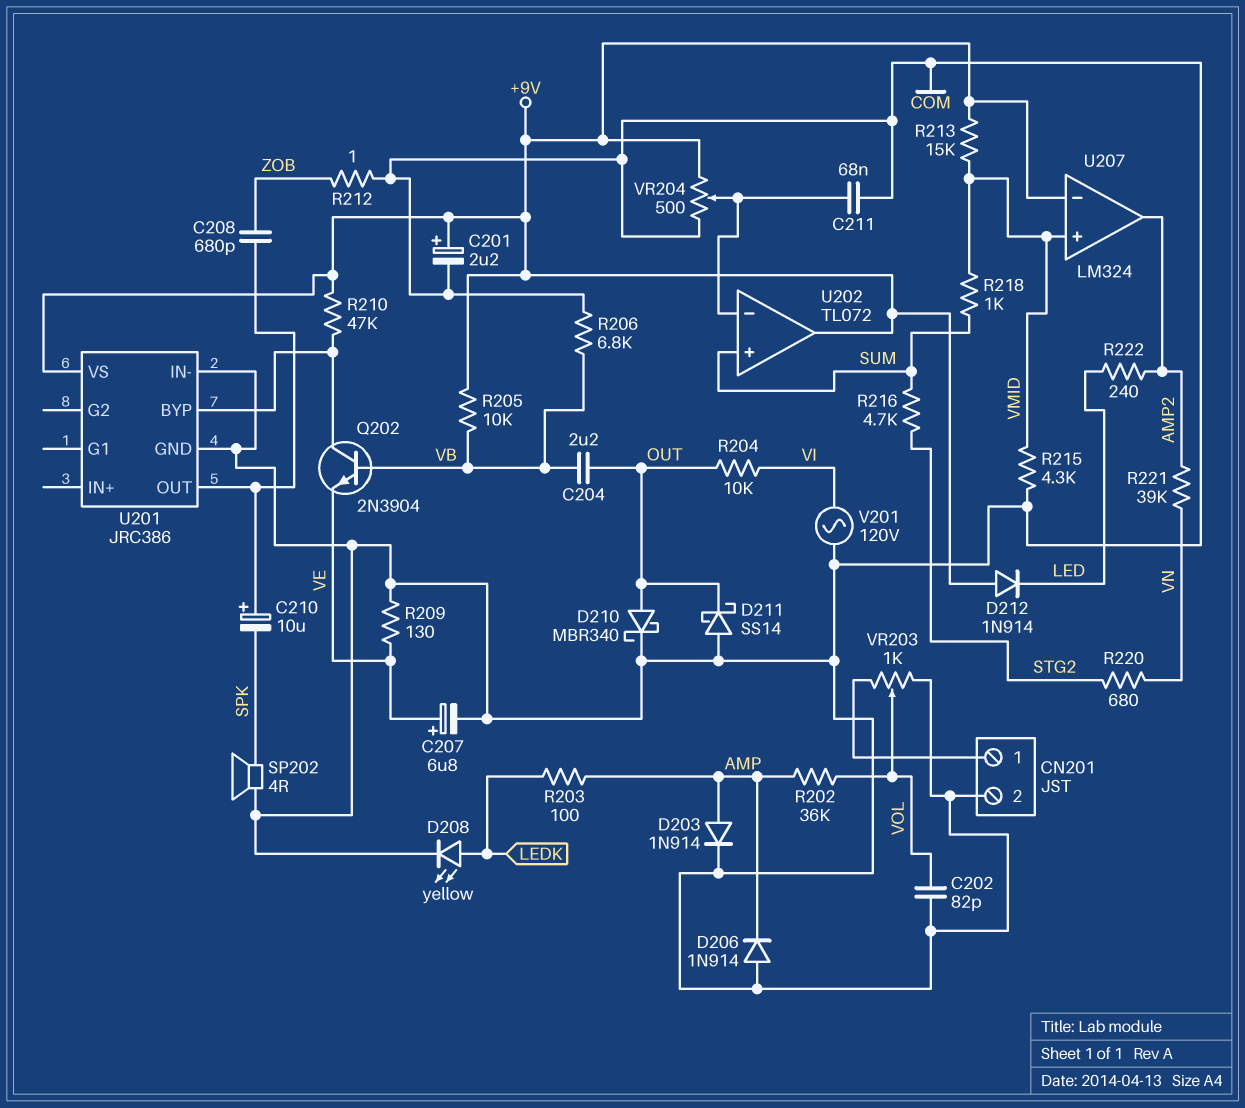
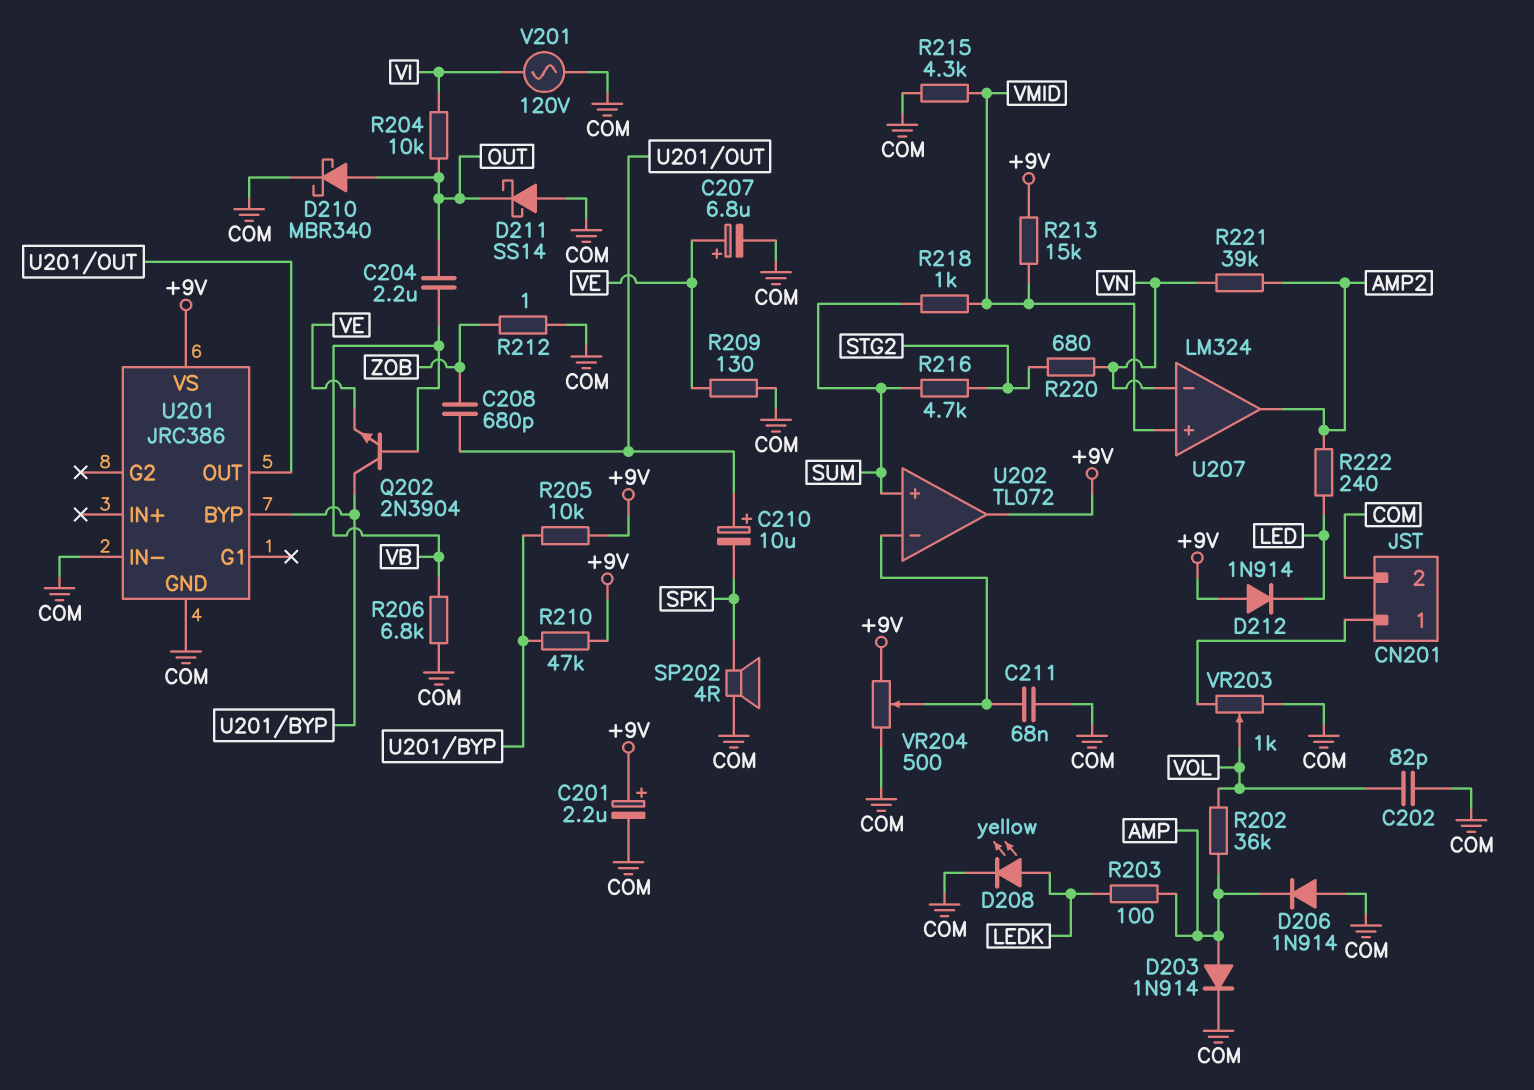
R205: 10k (+9V, VB) -> 10k (+9V, U201/BYP)
U207 pin in-: +9V -> VN

